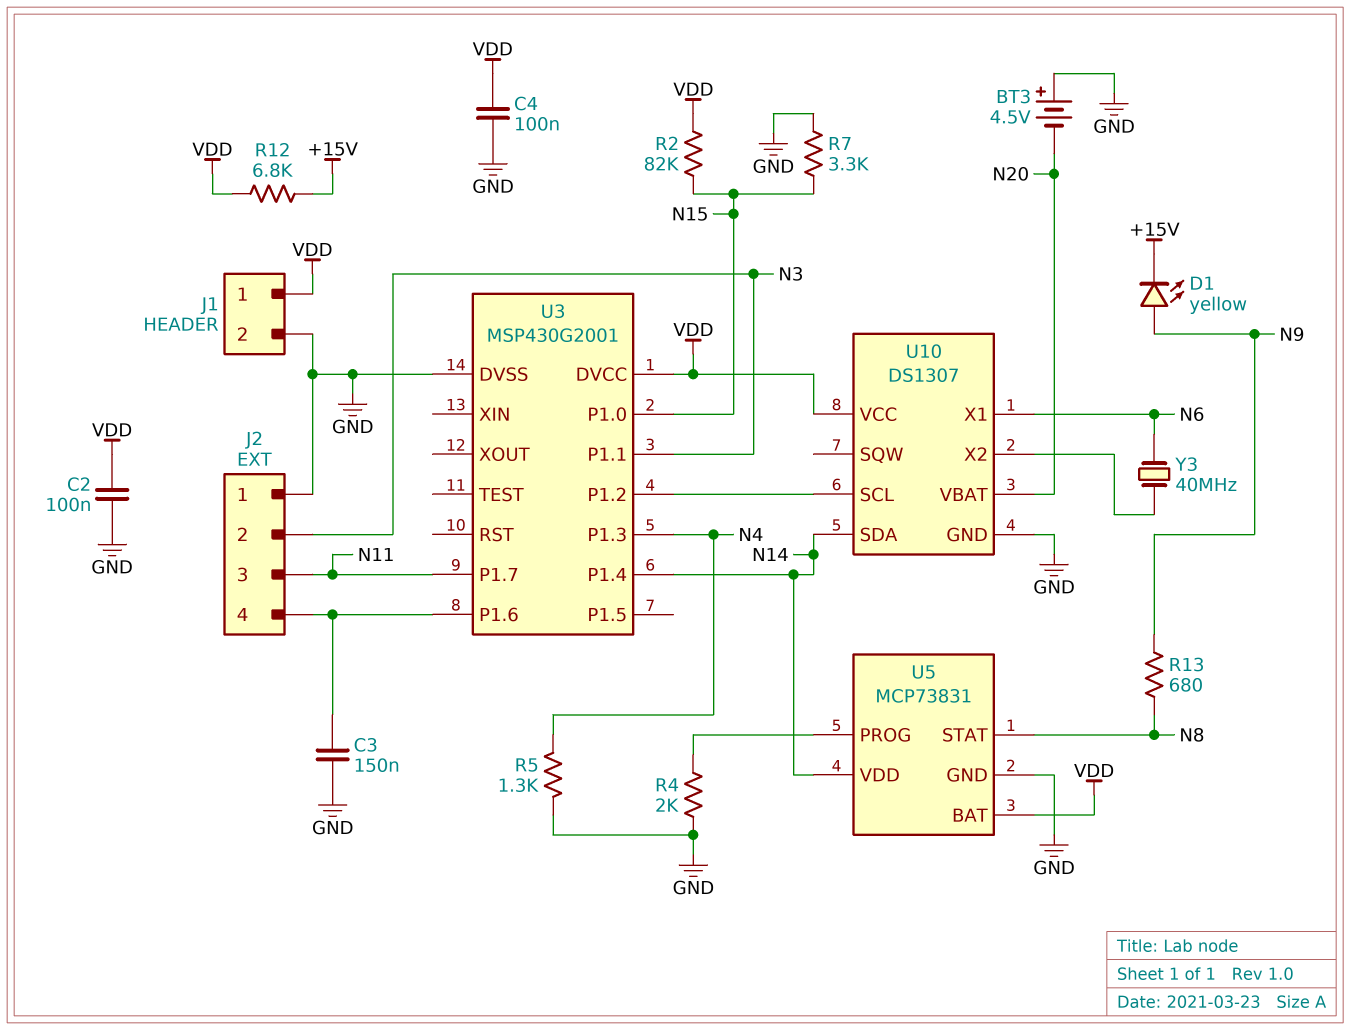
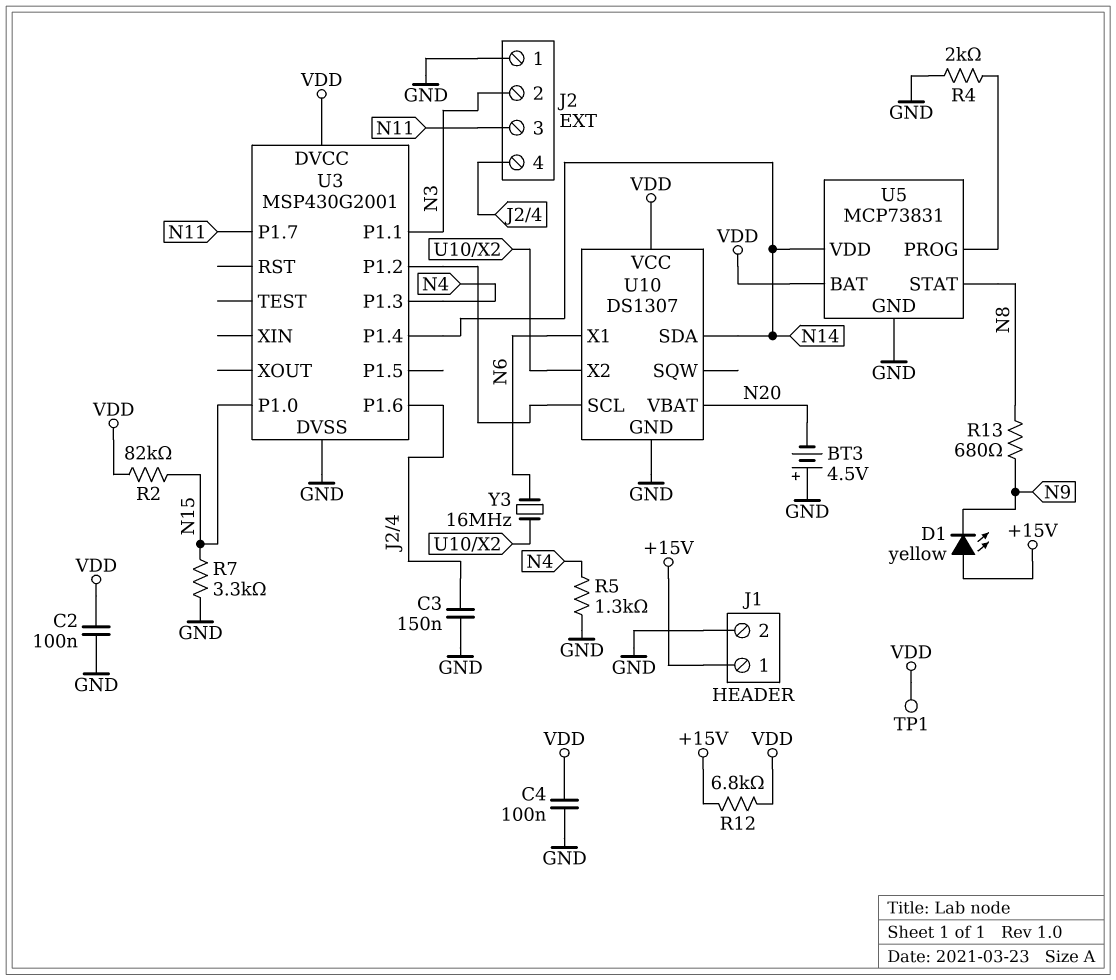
D1: LED yellow (A N9, K +15V) -> LED yellow (A +15V, K N9)
J1 pin 1: VDD -> +15V
TP1: none -> test point (VDD)
Y3: 40MHz (N6, U10/X2) -> 16MHz (N6, U10/X2)

